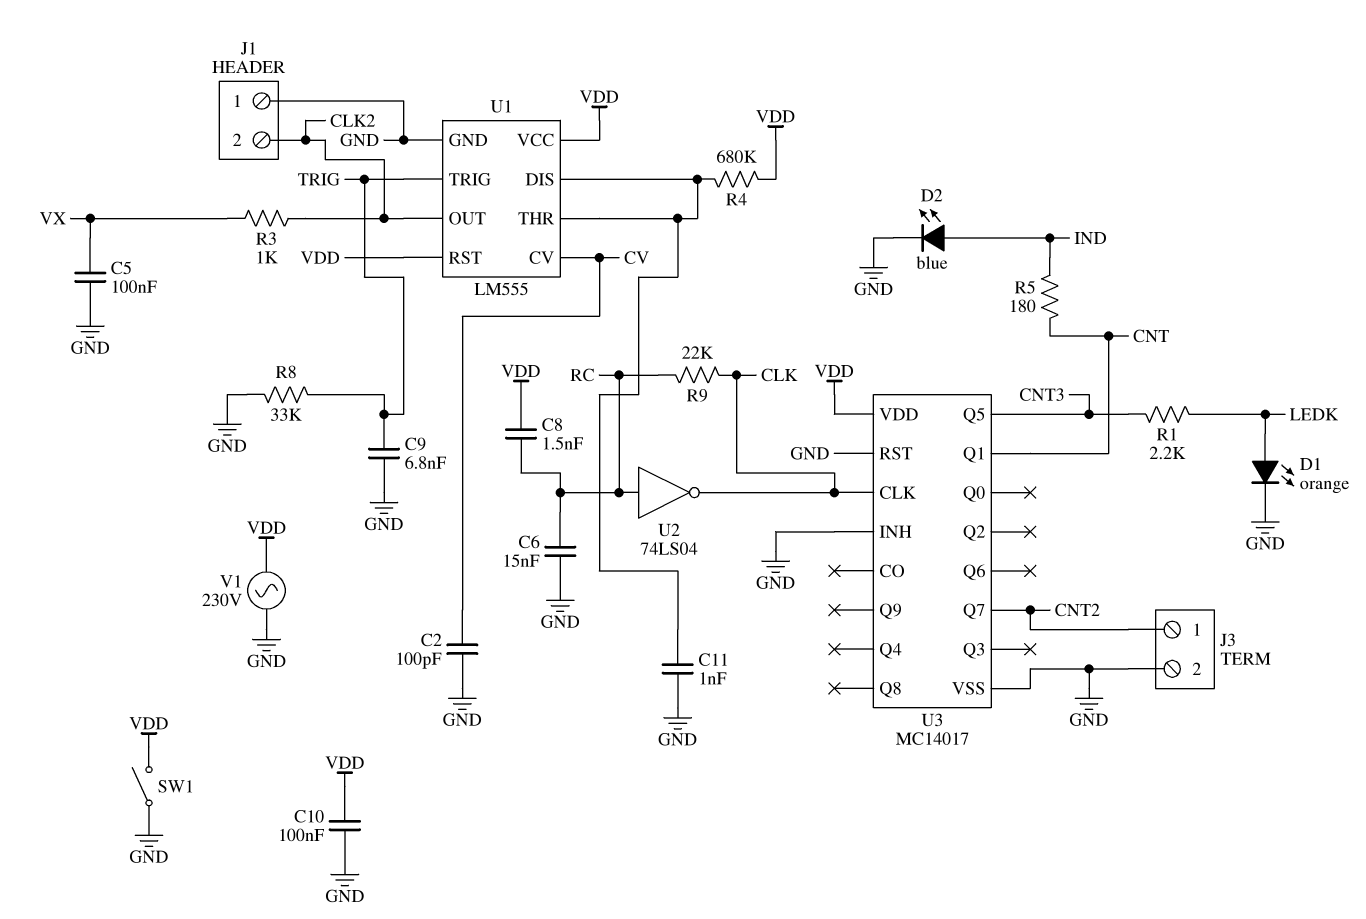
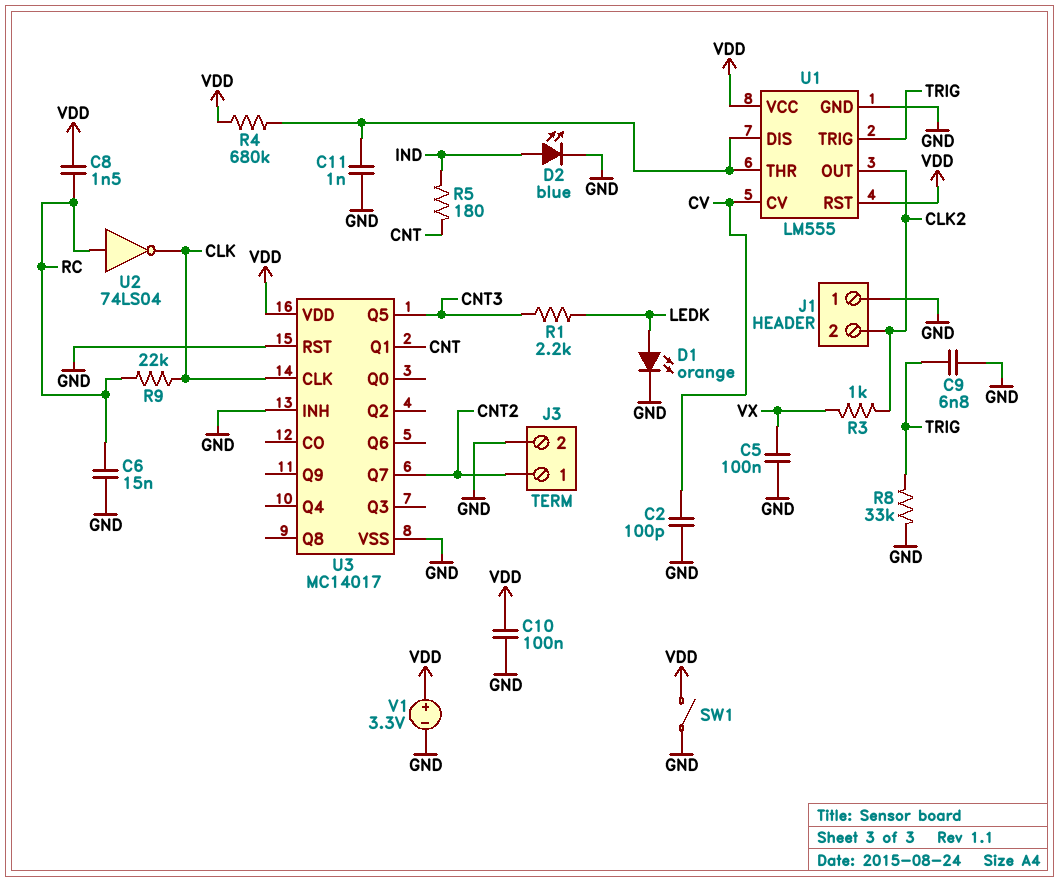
V1: AC 230V (GND, VDD) -> 3.3V (plus VDD, minus GND)

